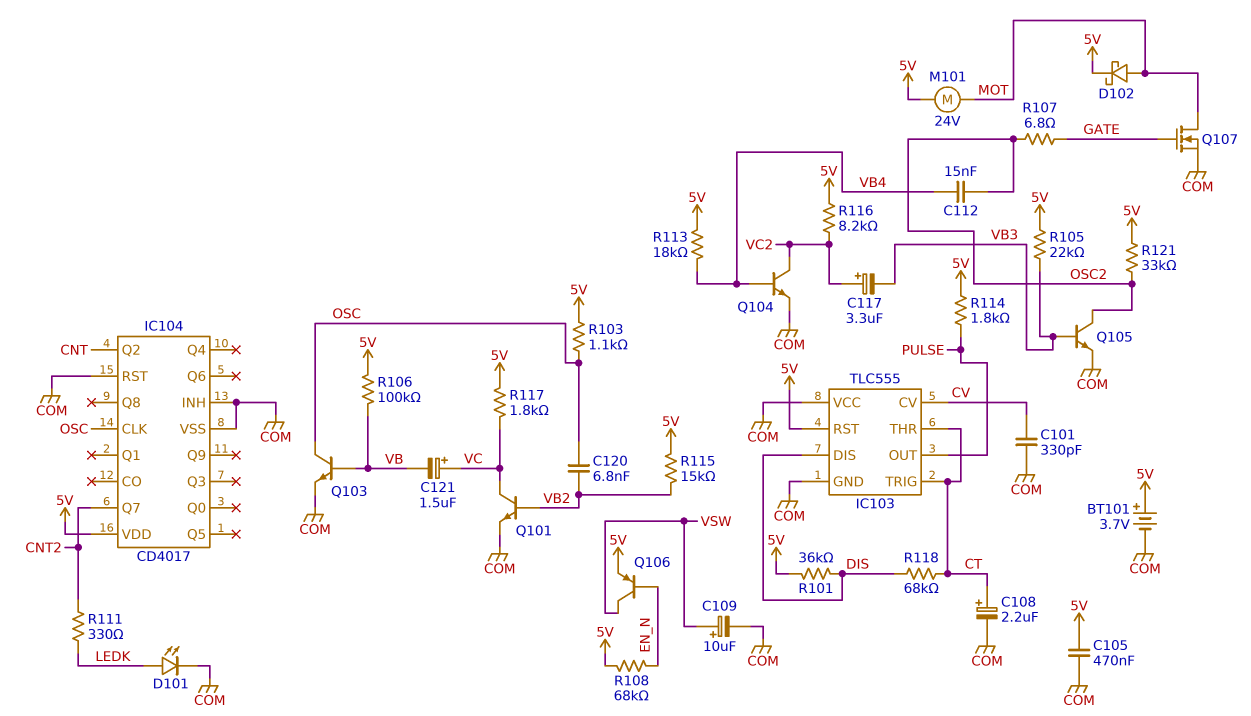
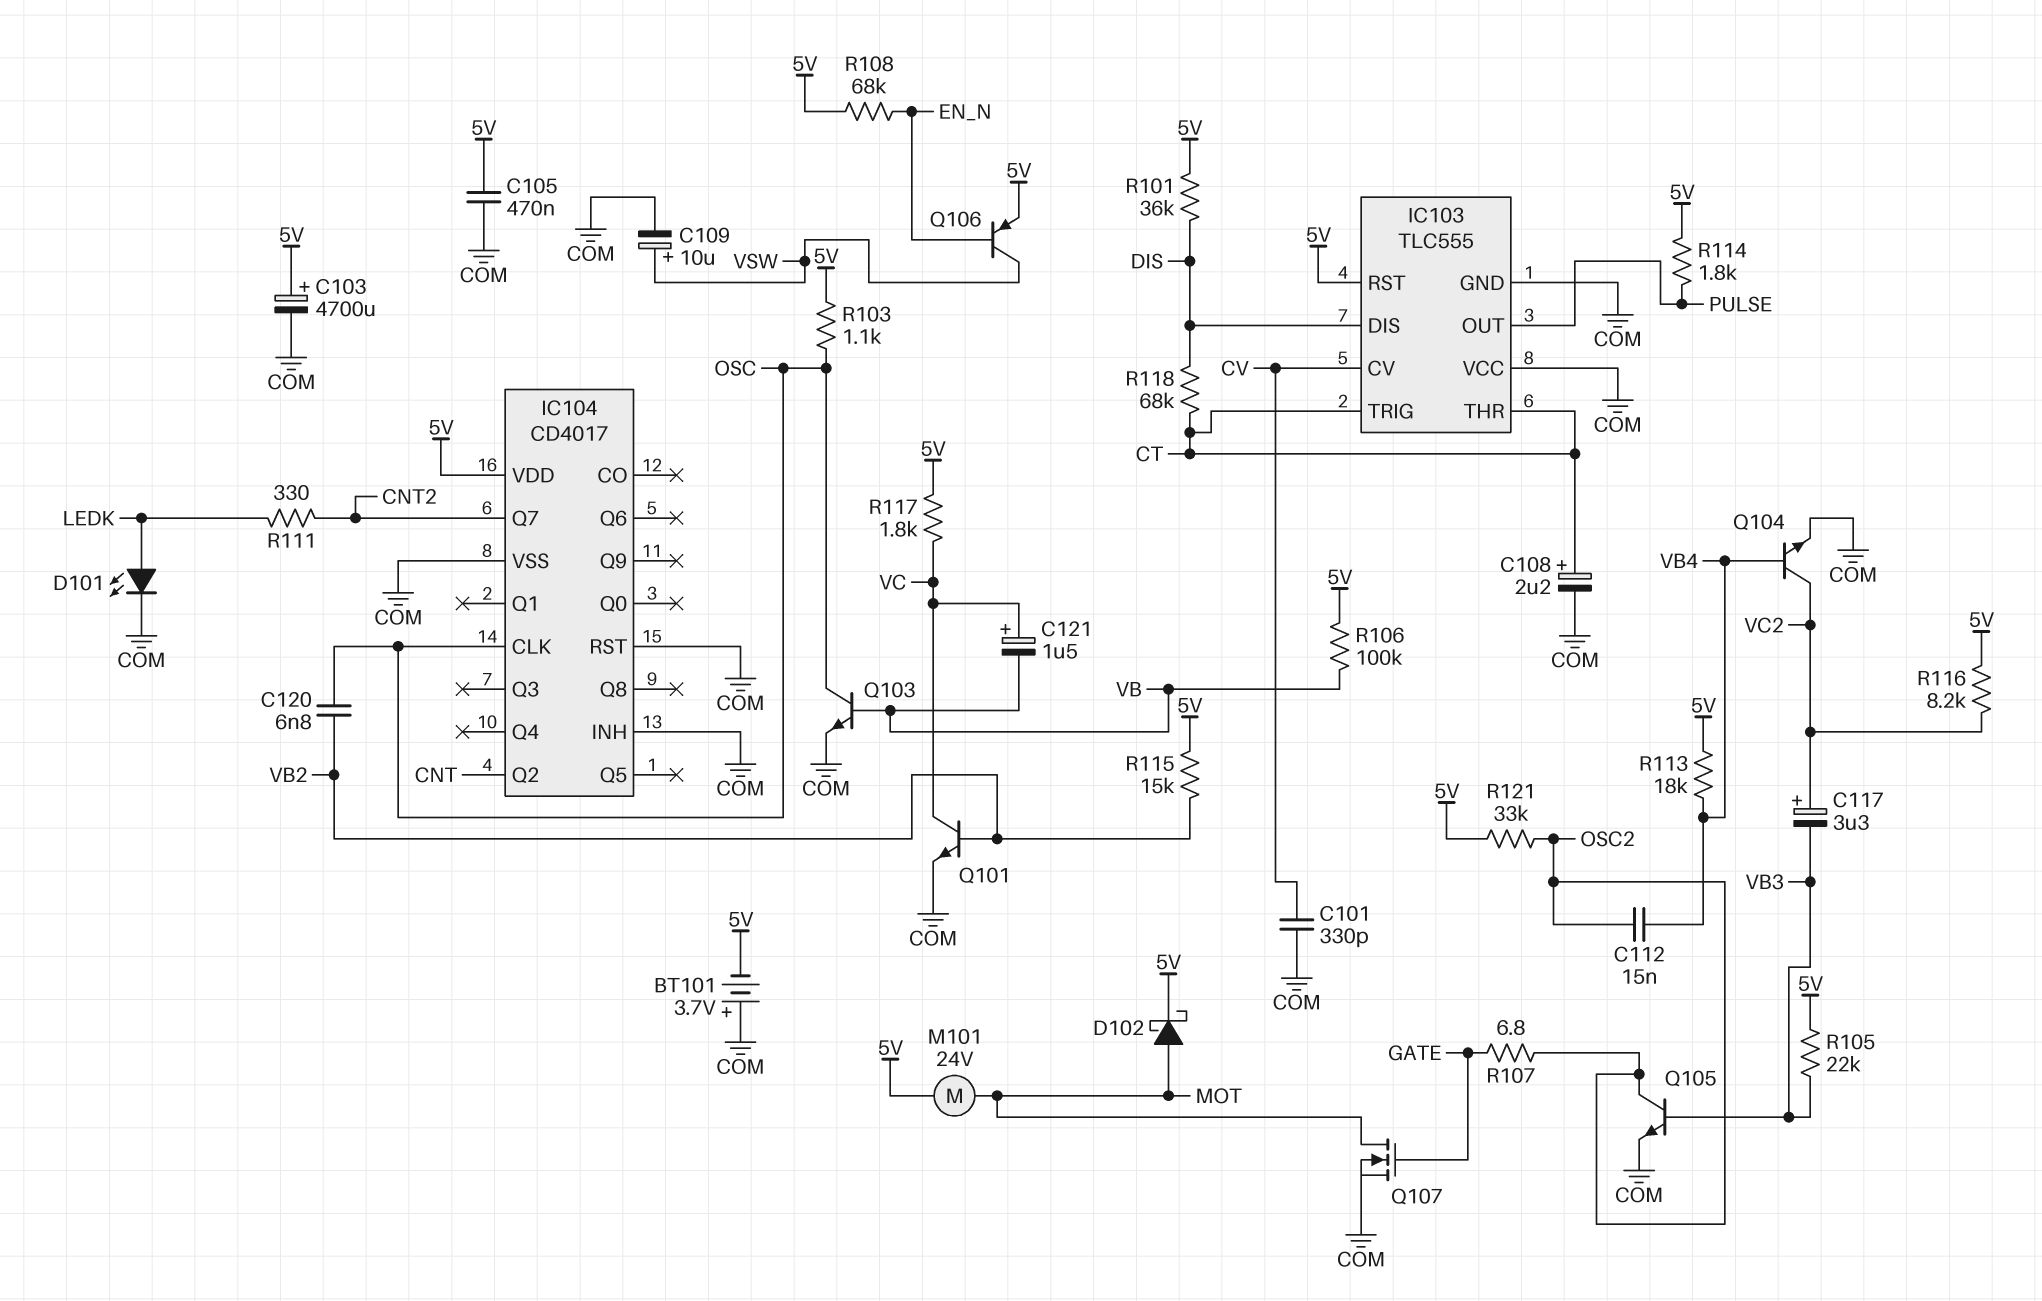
BT101: 3.7V (plus 5V, minus COM) -> 3.7V (plus COM, minus 5V)
C103: none -> 4700uF (plus 5V, minus COM)

